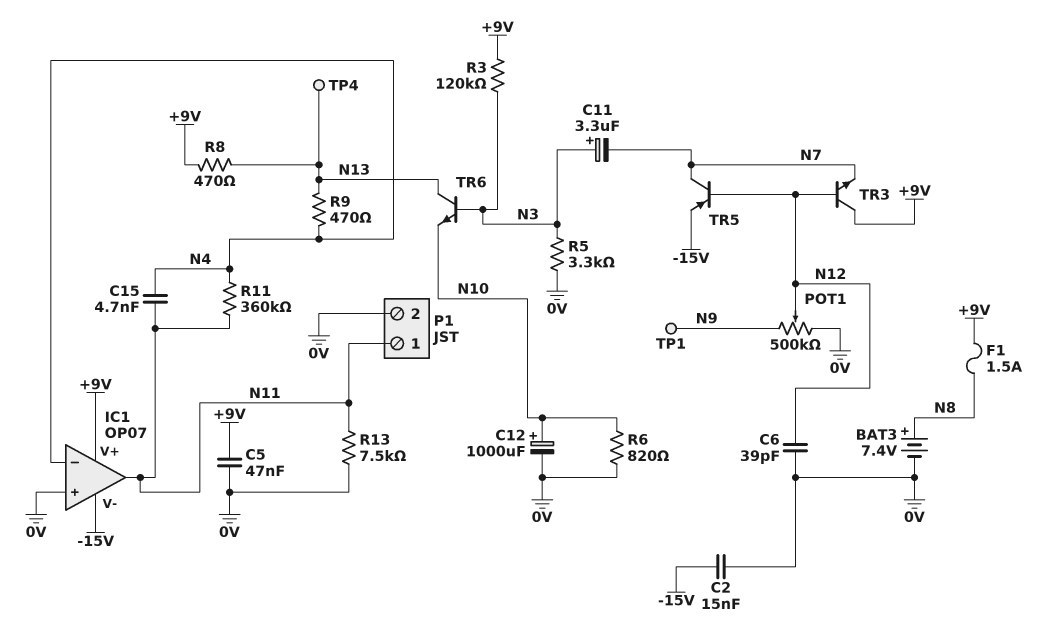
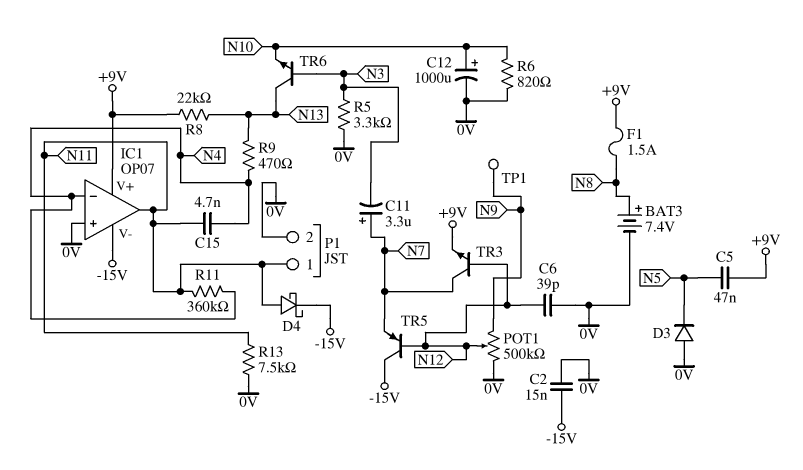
C5: 47nF (+9V, 0V) -> 47nF (+9V, N5)
C11: 3.3uF (plus N3, minus N7) -> 3.3uF (plus N7, minus N3)
D3: none -> diode (A 0V, K N5)
D4: none -> schottky (A N11, K -15V)
R3: 120k (+9V, N3) -> none
R8: 470 (+9V, N13) -> 22k (+9V, N13)
TP4: test point (N13) -> none
TR3: NPN (B N12, C +9V, E N7) -> NPN (B N12, C N7, E +9V)
TR5: PNP (B N12, C N7, E -15V) -> PNP (B N12, C -15V, E N7)

